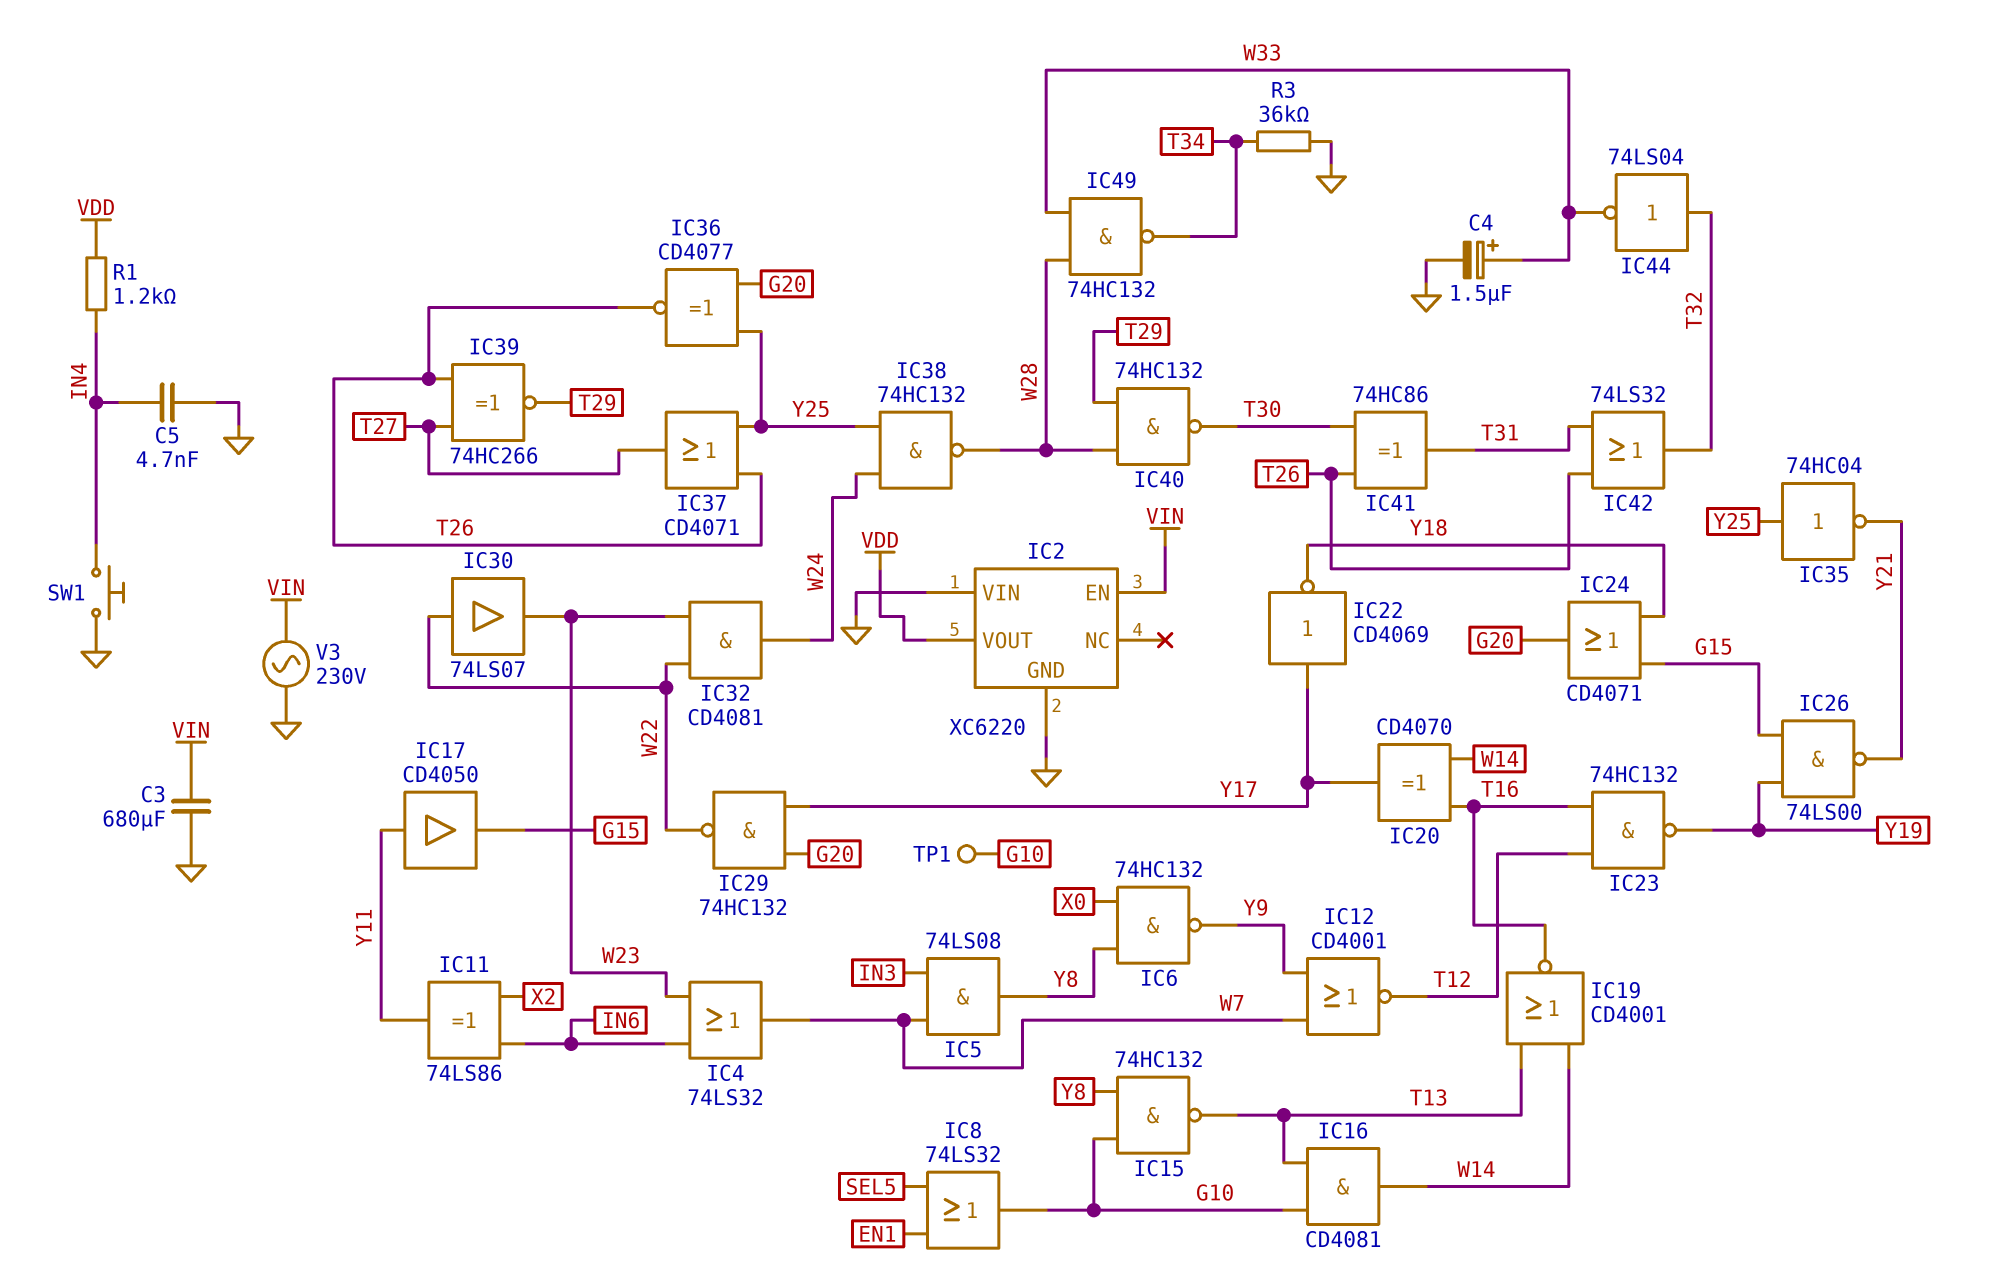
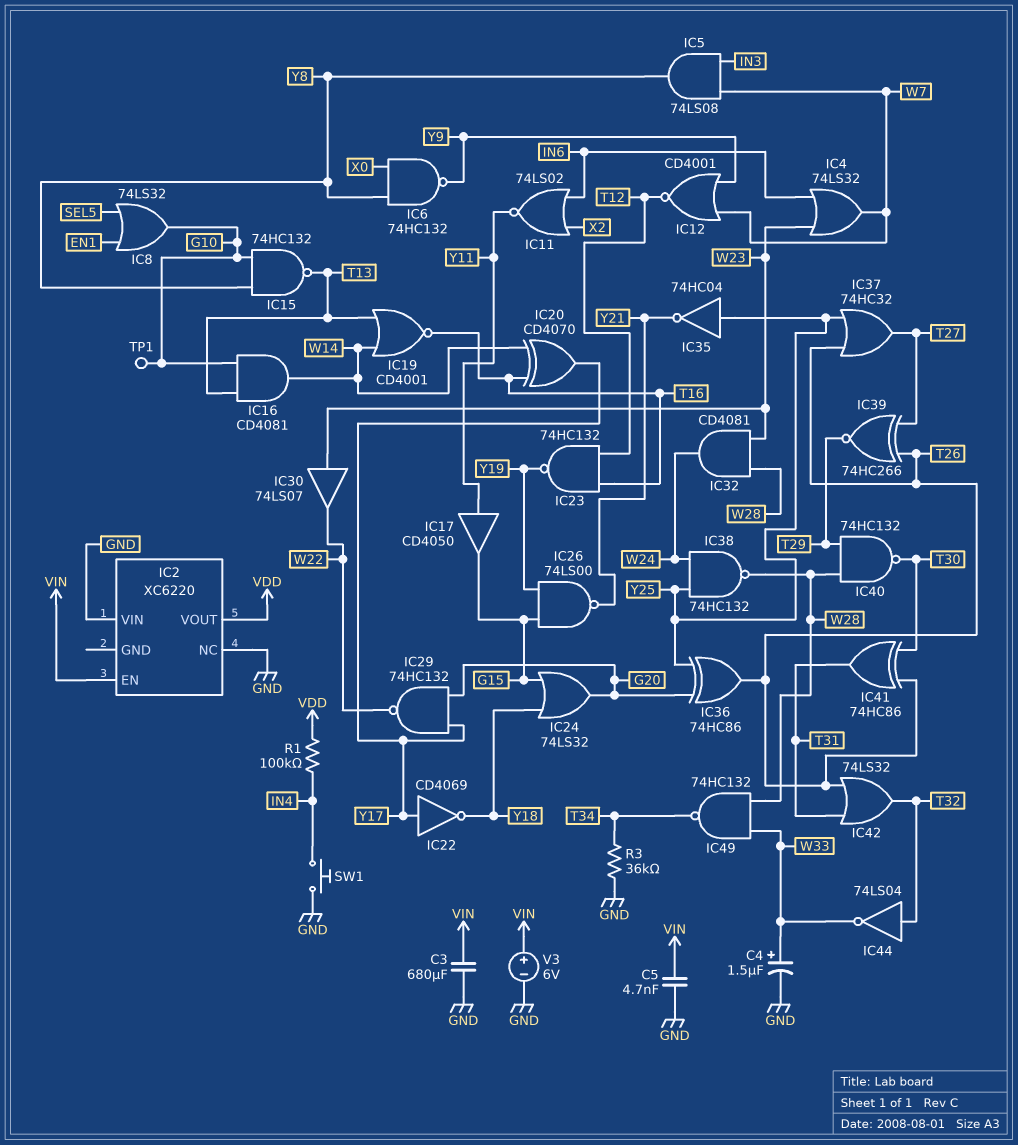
C5: 4.7nF (GND, IN4) -> 4.7nF (GND, VIN)
IC2 pin GND: GND -> none
IC2 pin NC: none -> GND
IC11: XOR 74LS86 (in IN6, in X2, out Y11) -> NOR 74LS02 (in IN6, in X2, out Y11)
IC24: OR CD4071 (in G15, in Y18, out G20) -> OR 74LS32 (in G15, in Y18, out G20)
IC30: buffer 74LS07 (in W22, out W23) -> buffer 74LS07 (in W23, out W22)
IC32: AND CD4081 (in W22, in W23, out W24) -> AND CD4081 (in W23, in W28, out W24)
IC36: XNOR CD4077 (in G20, in Y25, out T26) -> XOR 74HC86 (in G20, in Y25, out T26)
IC37: OR CD4071 (in T26, in Y25, out T27) -> OR 74HC32 (in T26, in Y25, out T27)
R1: 1.2k (IN4, VDD) -> 100k (IN4, VDD)
V3: AC 230V (GND, VIN) -> 6V (plus VIN, minus GND)

